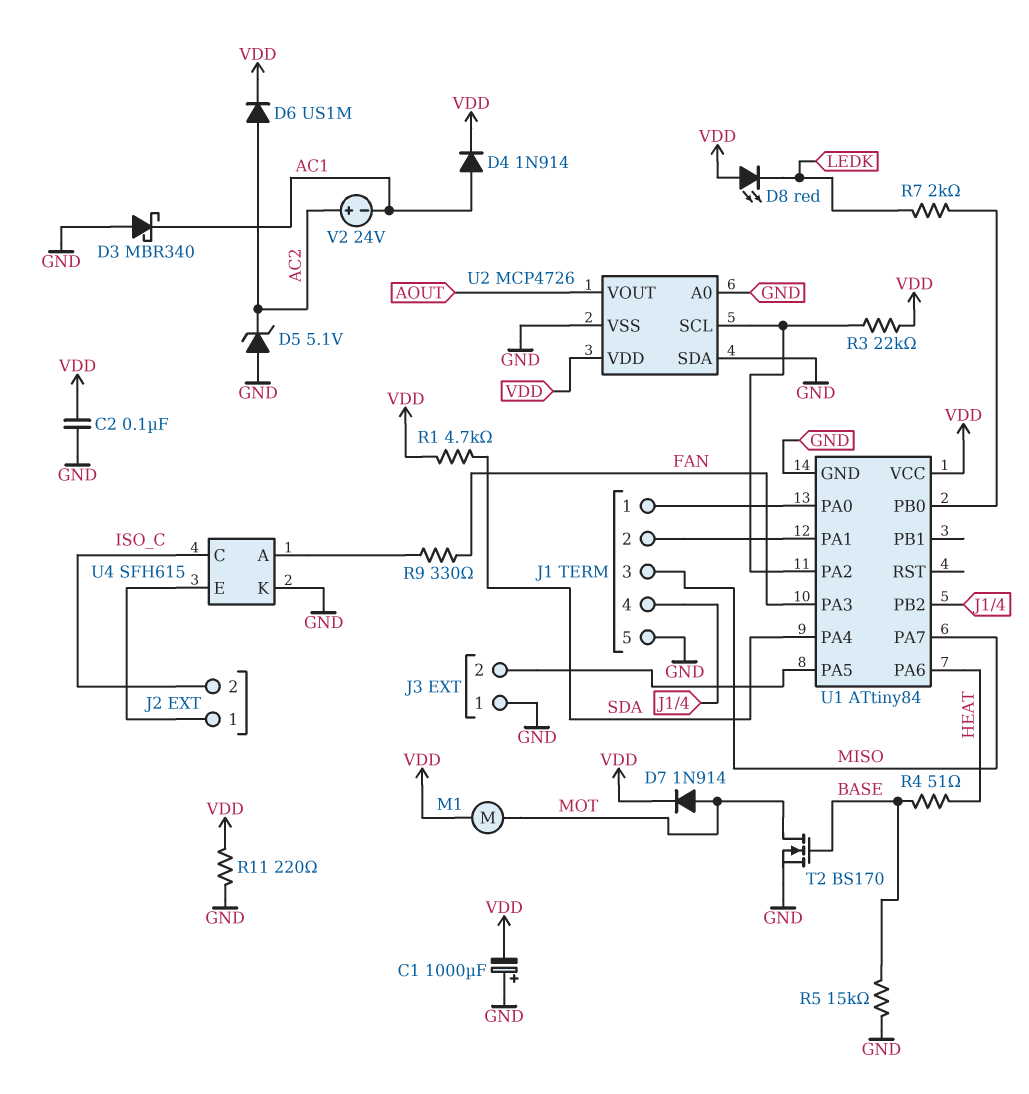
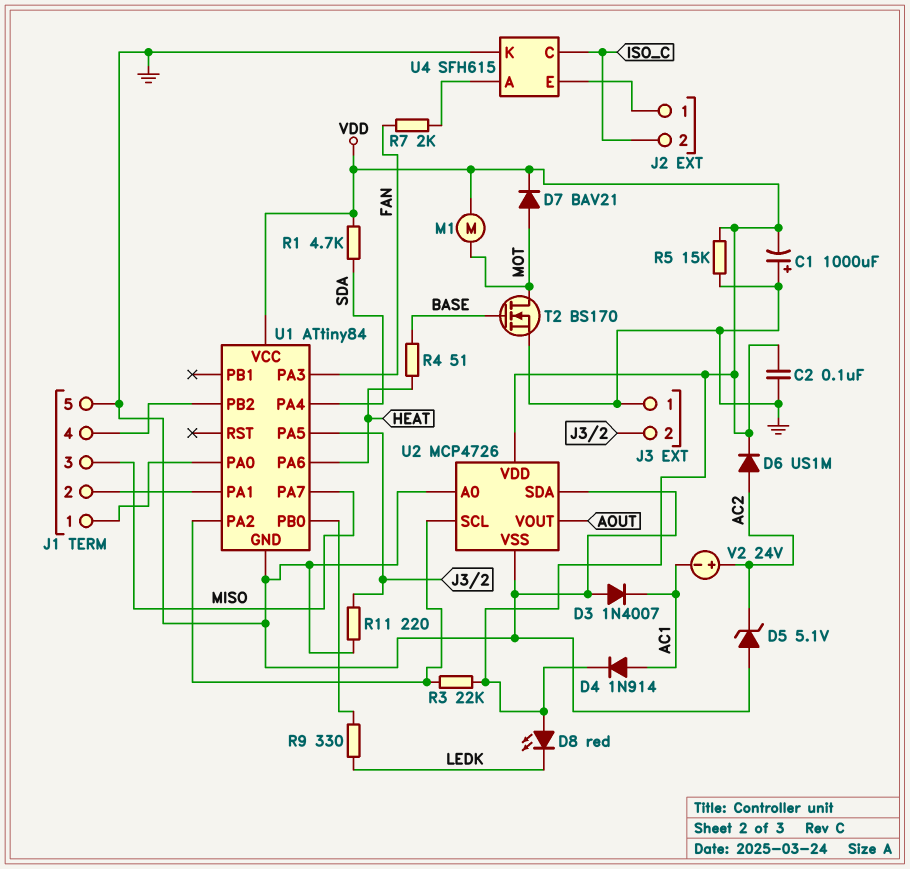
D3: schottky MBR340 (A GND, K AC1) -> diode 1N4007 (A GND, K AC1)
D7: diode 1N914 (A MOT, K VDD) -> diode BAV21 (A MOT, K VDD)
R5: 15k (BASE, GND) -> 15k (GND, VDD)
R7: 2k (LEDK, U1/PB0) -> 2k (FAN, U4/A)
R9: 330 (FAN, U4/A) -> 330 (LEDK, U1/PB0)
R11: 220 (GND, VDD) -> 220 (GND, J3/2)

